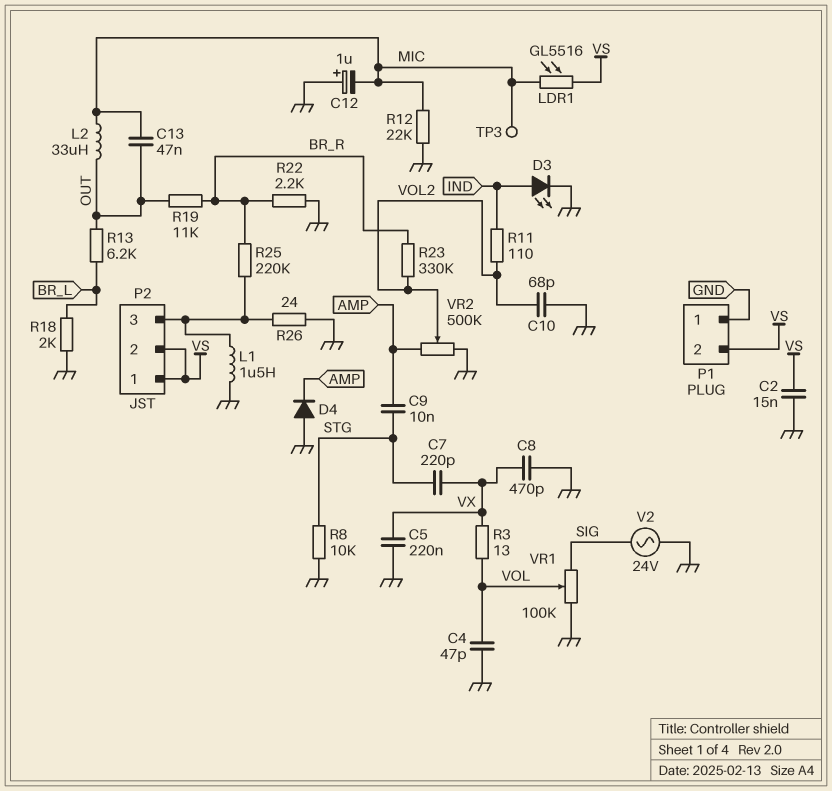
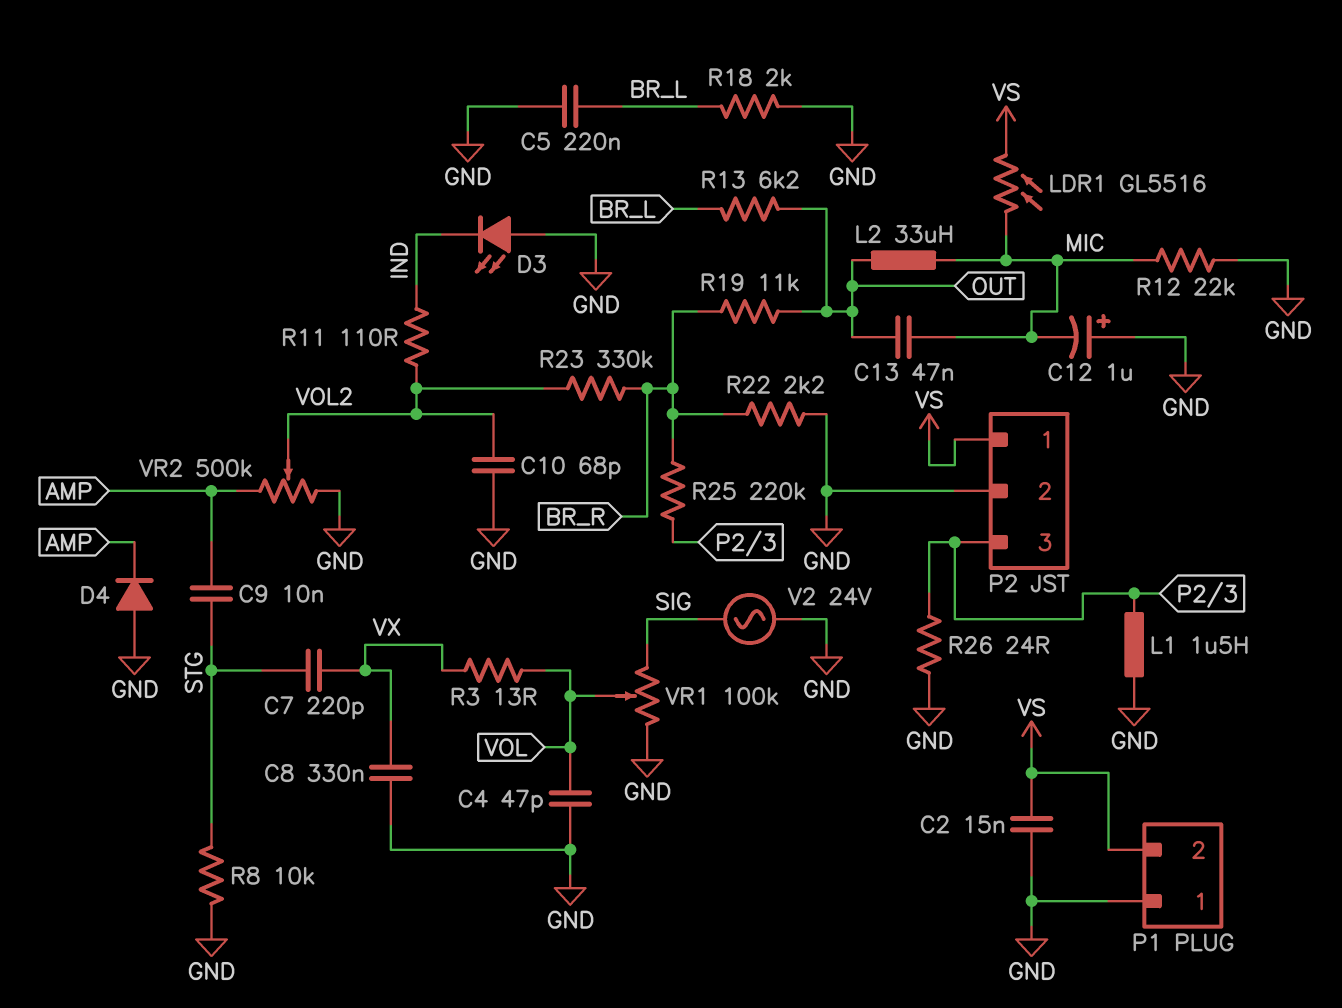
C5: 220nF (GND, VX) -> 220nF (BR_L, GND)
C8: 470pF (GND, VX) -> 330nF (GND, VX)
D3: LED (A IND, K GND) -> LED (A GND, K IND)
P2 pin 2: VS -> GND
TP3: test point (MIC) -> none

